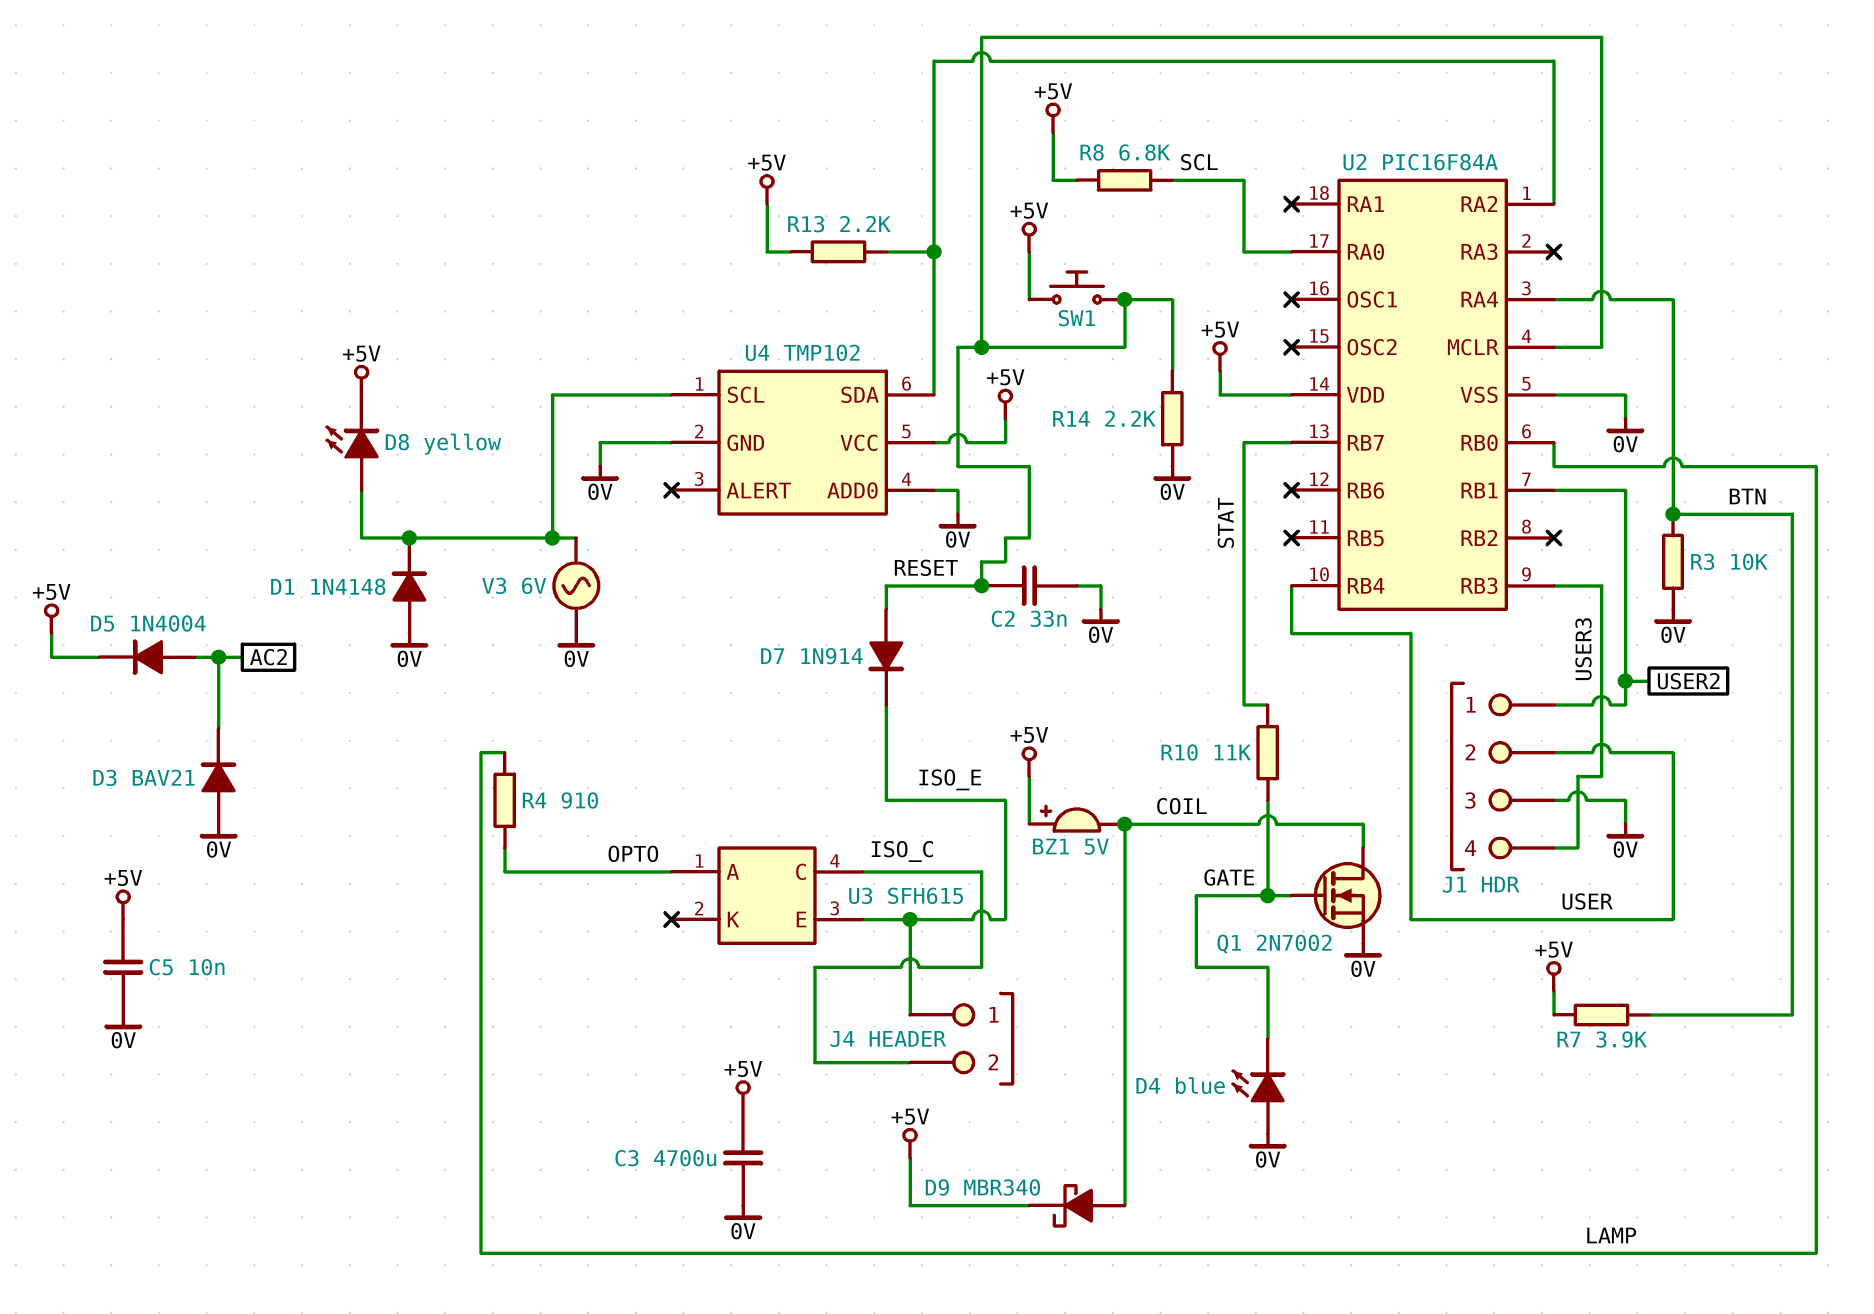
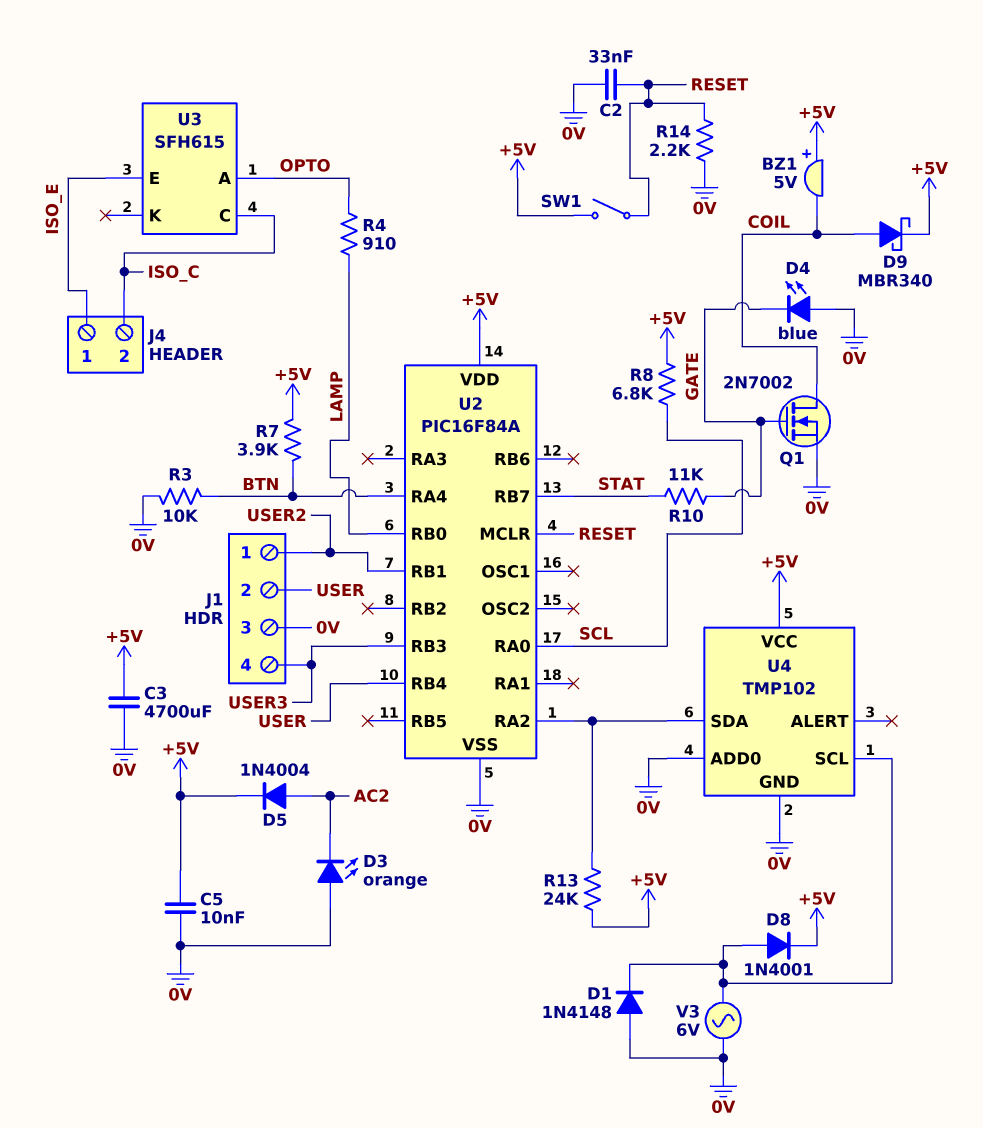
D3: diode BAV21 (A 0V, K AC2) -> LED orange (A 0V, K AC2)
D7: diode 1N914 (A RESET, K ISO_E) -> none
D8: LED yellow (A U4/SCL, K +5V) -> diode 1N4001 (A U4/SCL, K +5V)
R13: 2.2k (+5V, U2/RA2) -> 24k (+5V, U2/RA2)
SW1: button (+5V, RESET) -> switch (+5V, RESET)

